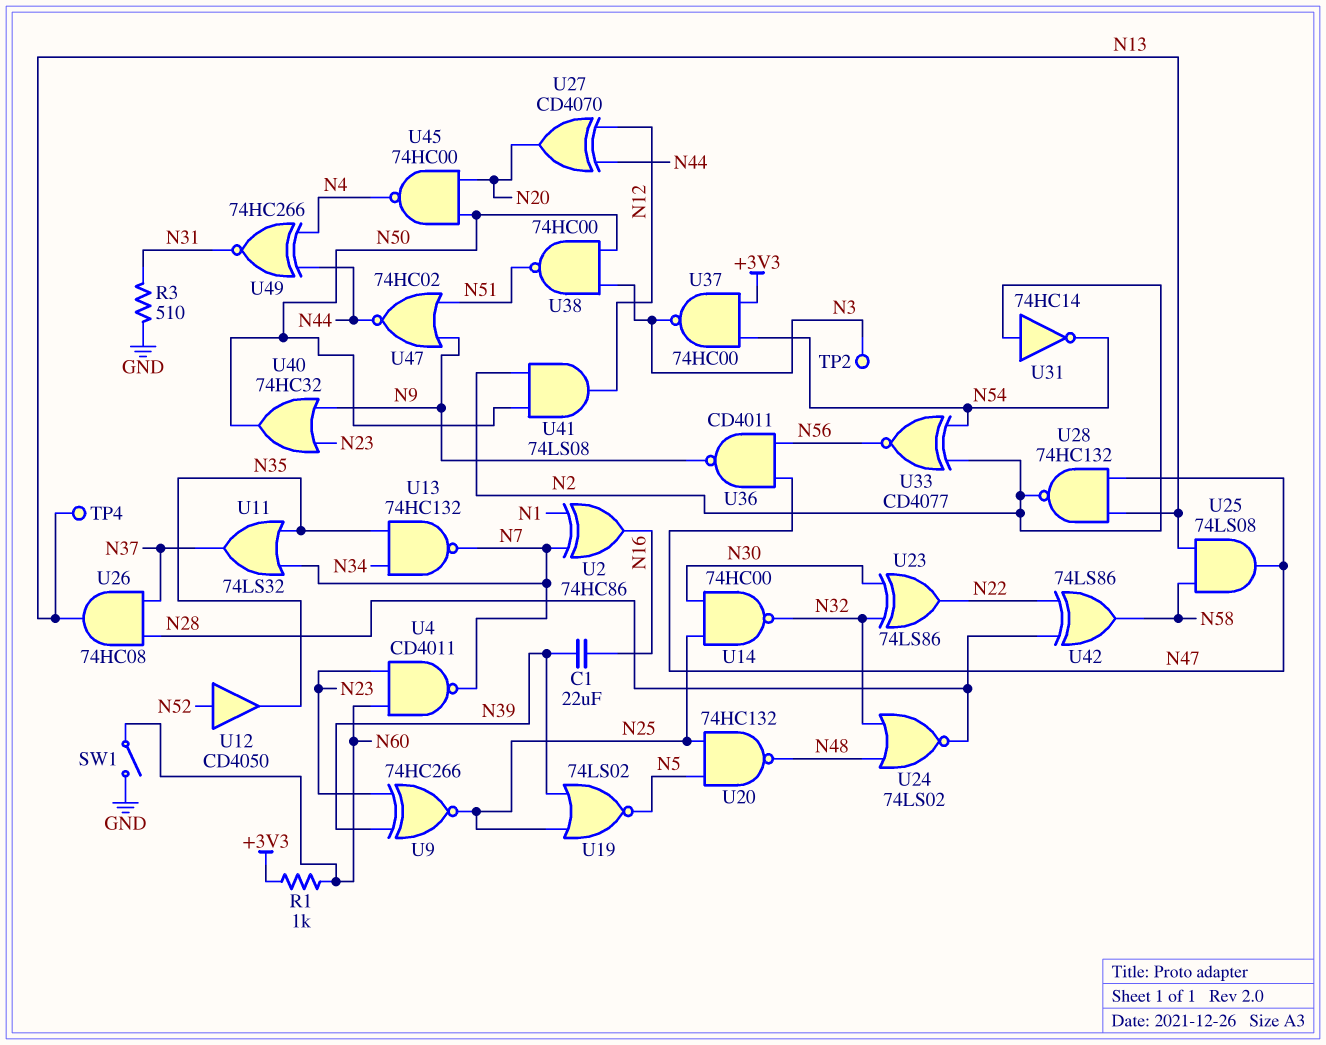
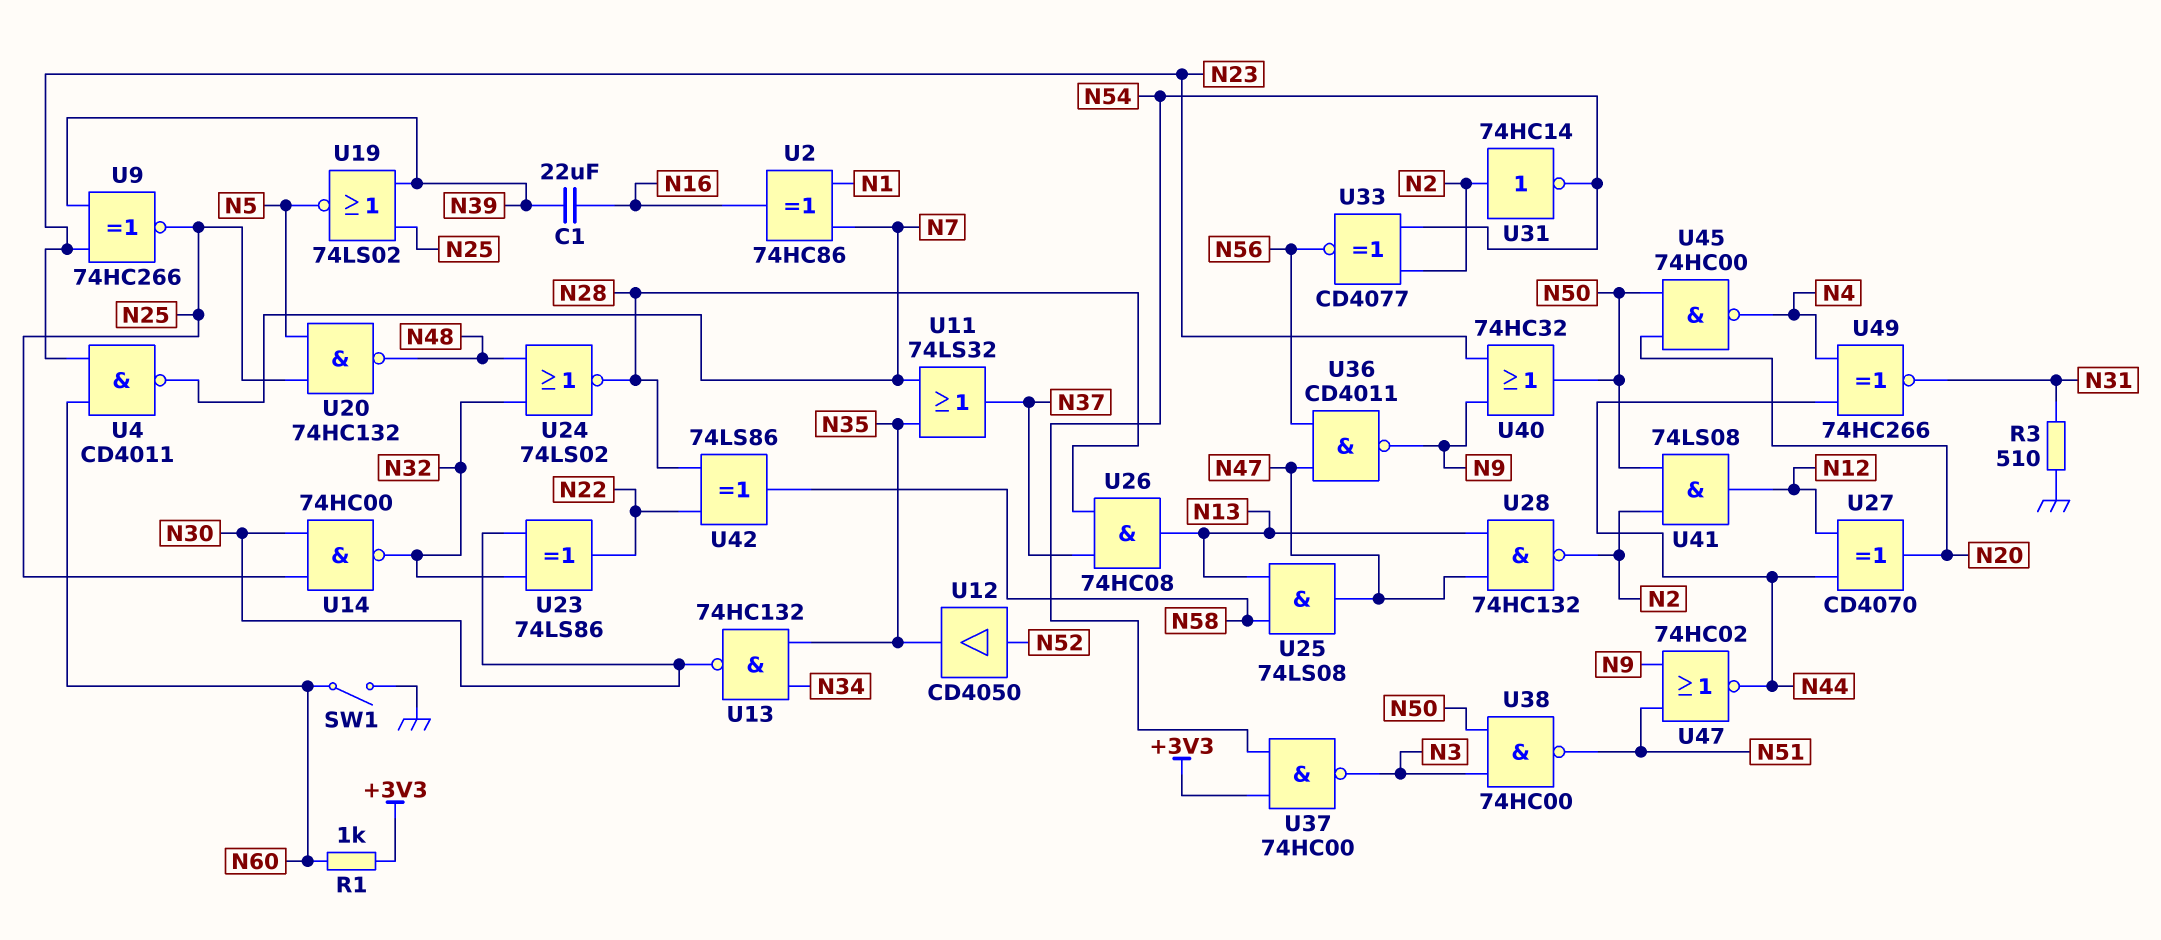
TP2: test point (N3) -> none
TP4: test point (N13) -> none
U13: NAND 74HC132 (in N34, in N35, out N7) -> NAND 74HC132 (in N34, in N35, out N30)

